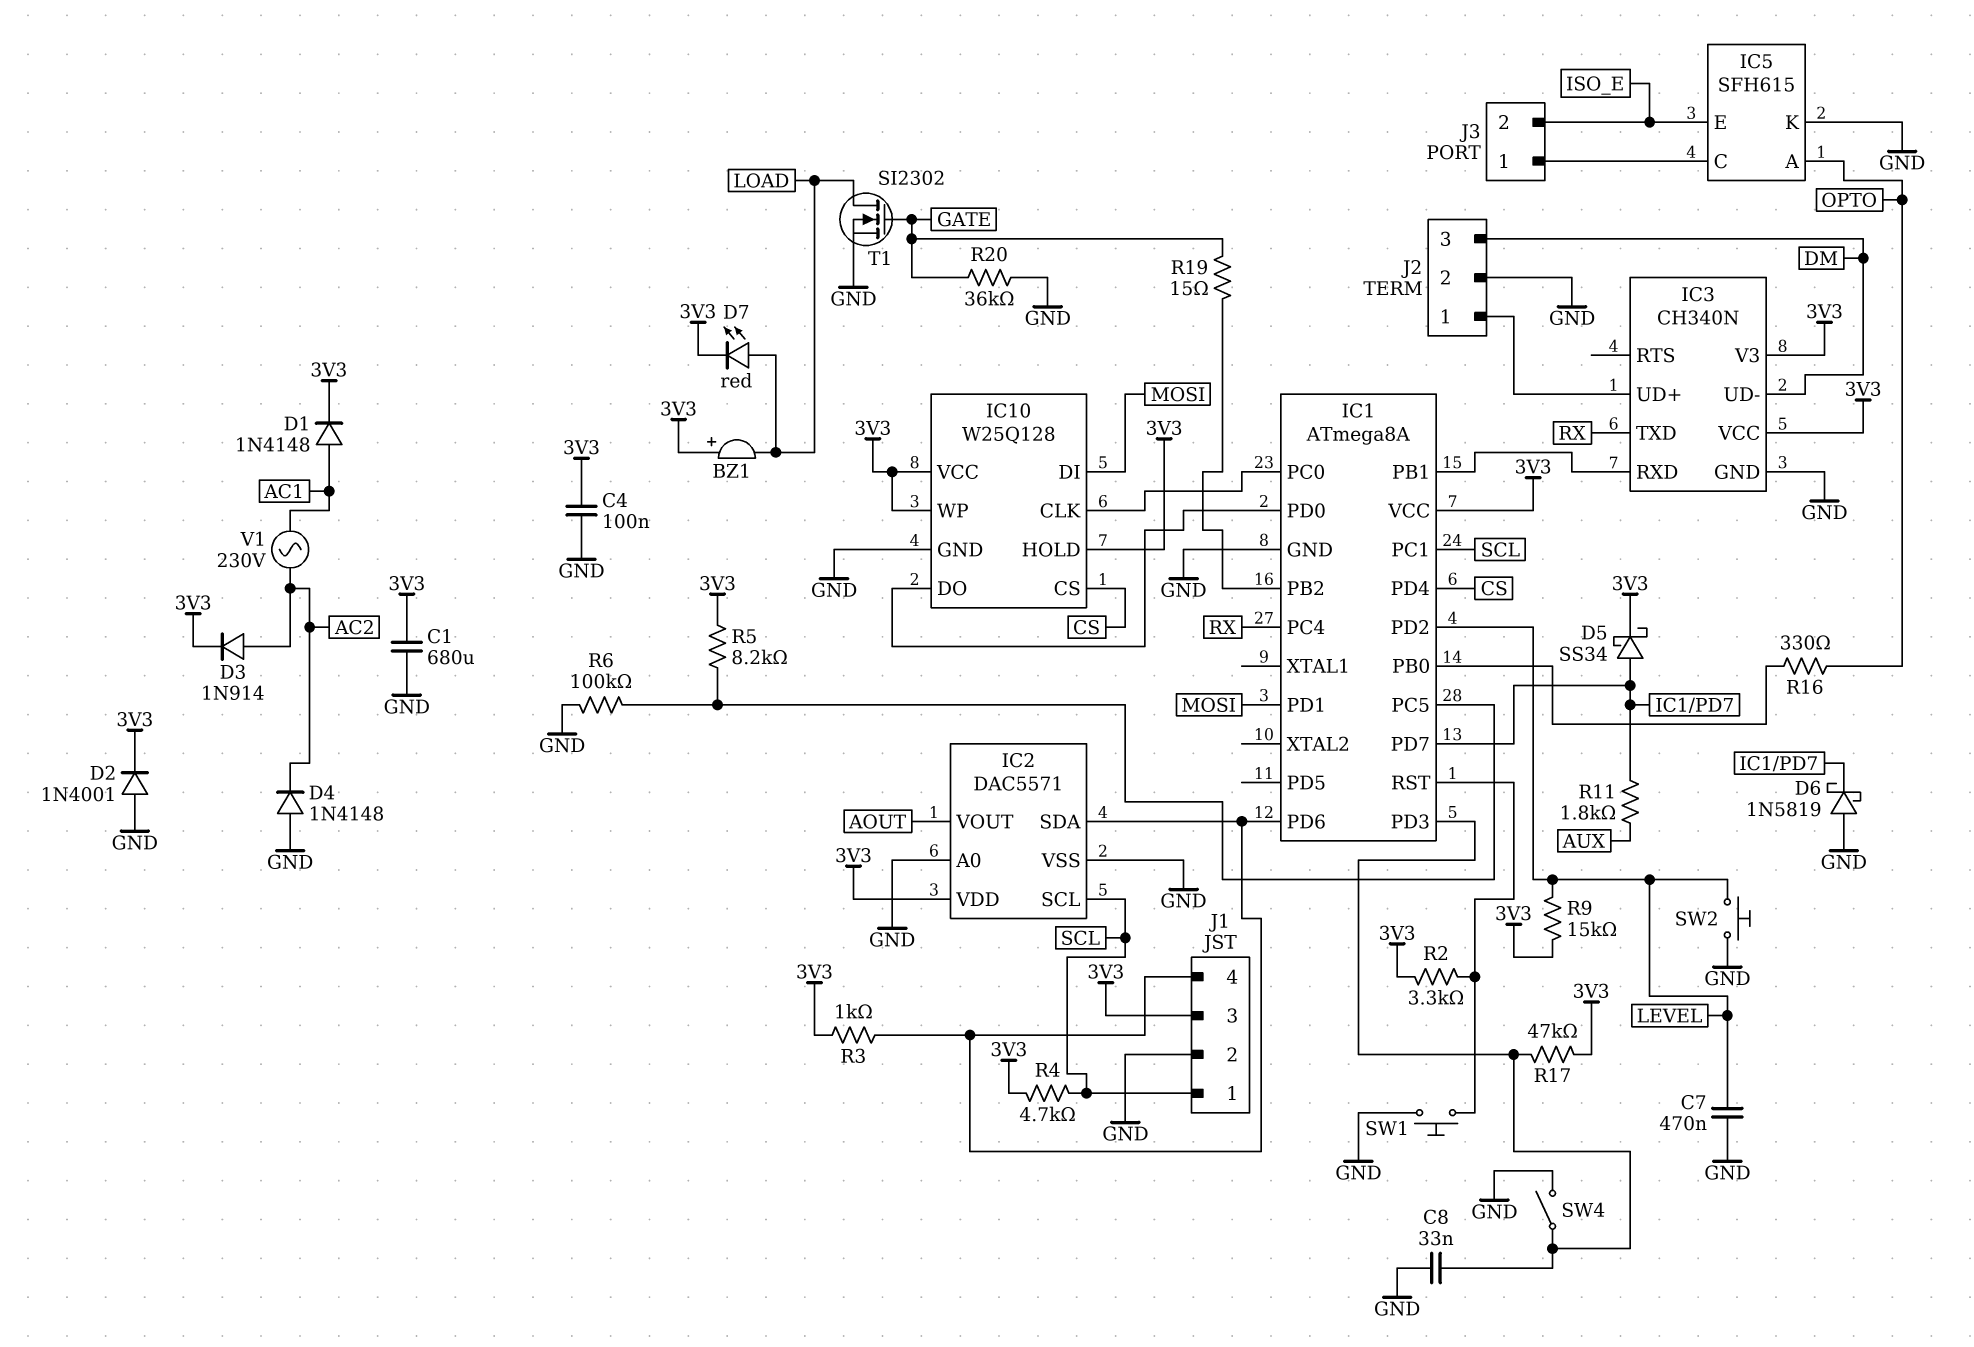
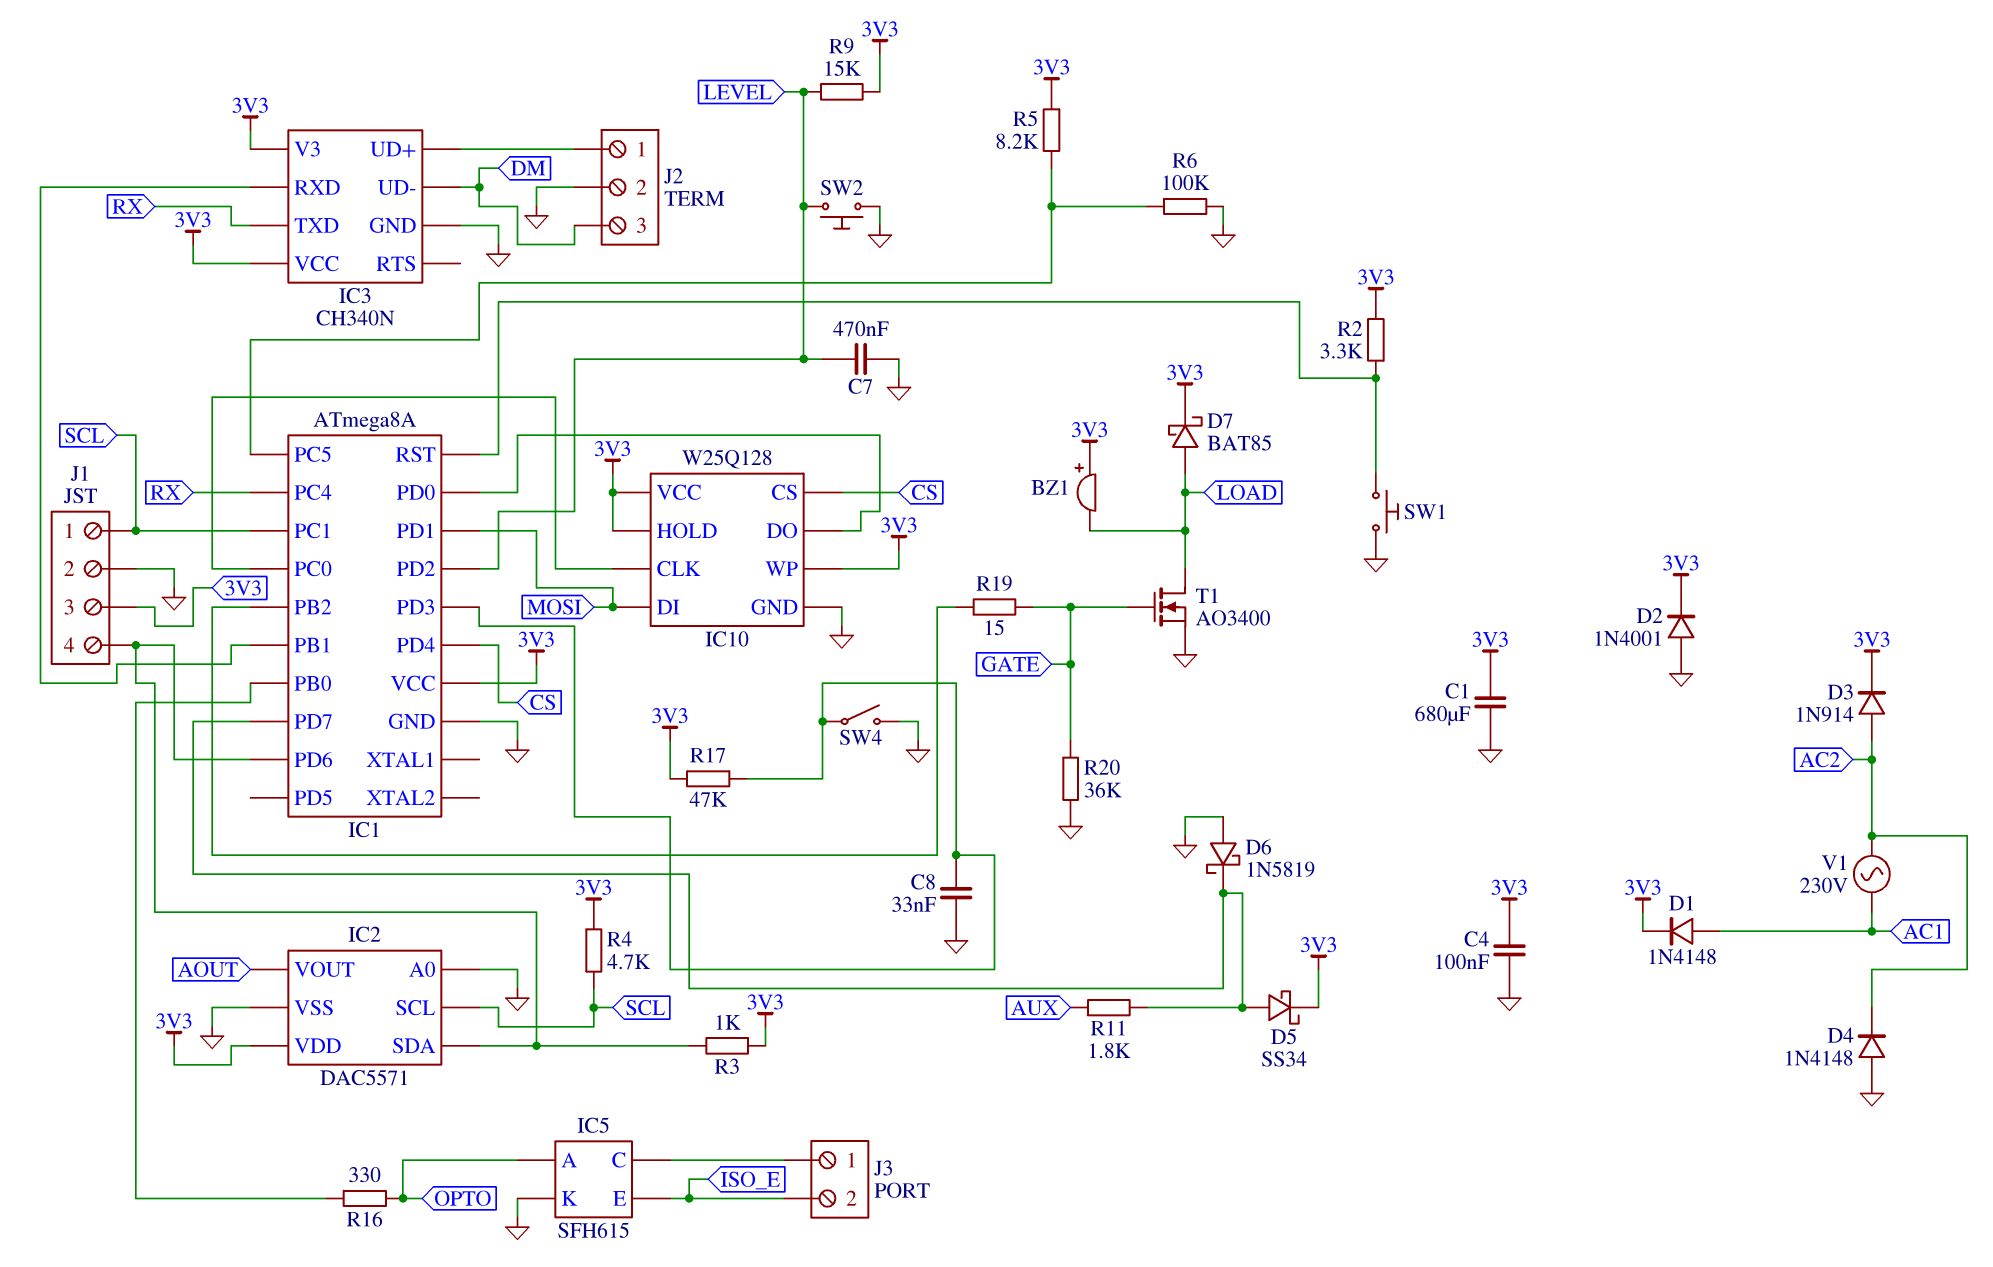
D7: LED red (A LOAD, K 3V3) -> schottky BAT85 (A LOAD, K 3V3)
T1: NMOS SI2302 (G GATE, D LOAD, S GND) -> NMOS AO3400 (G GATE, D LOAD, S GND)

